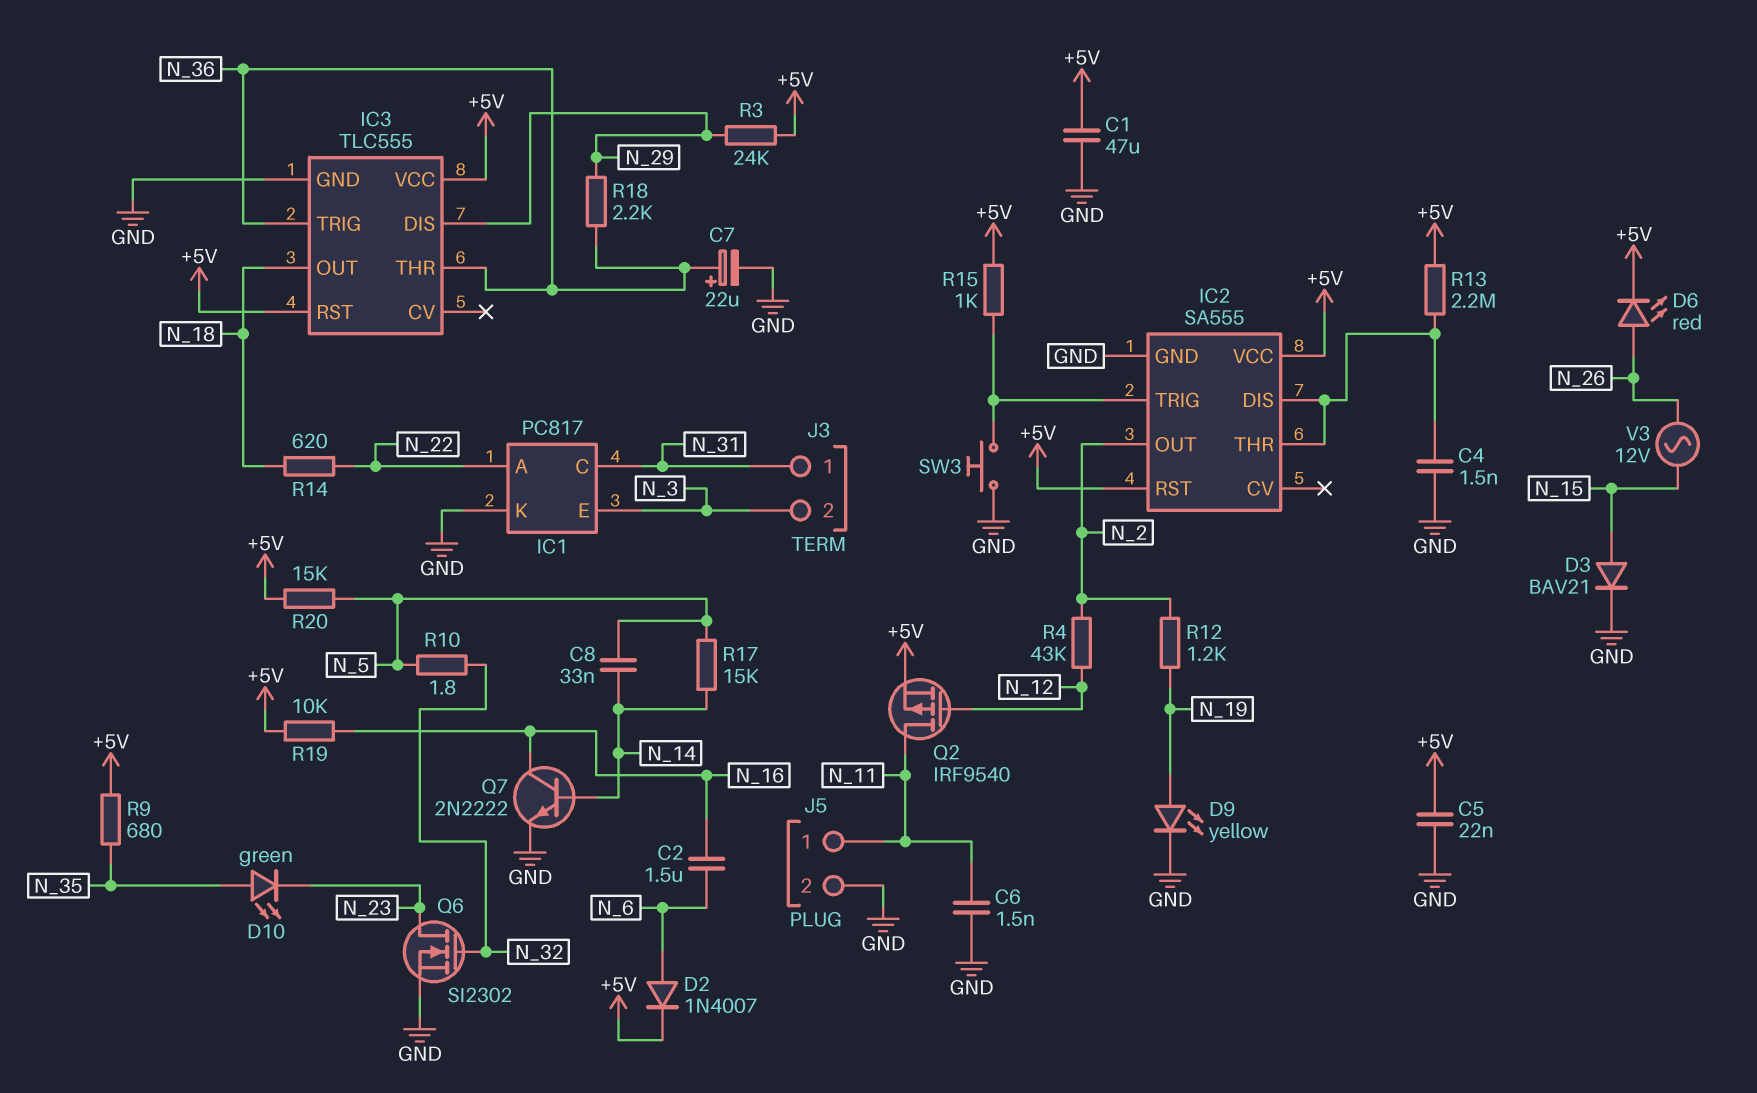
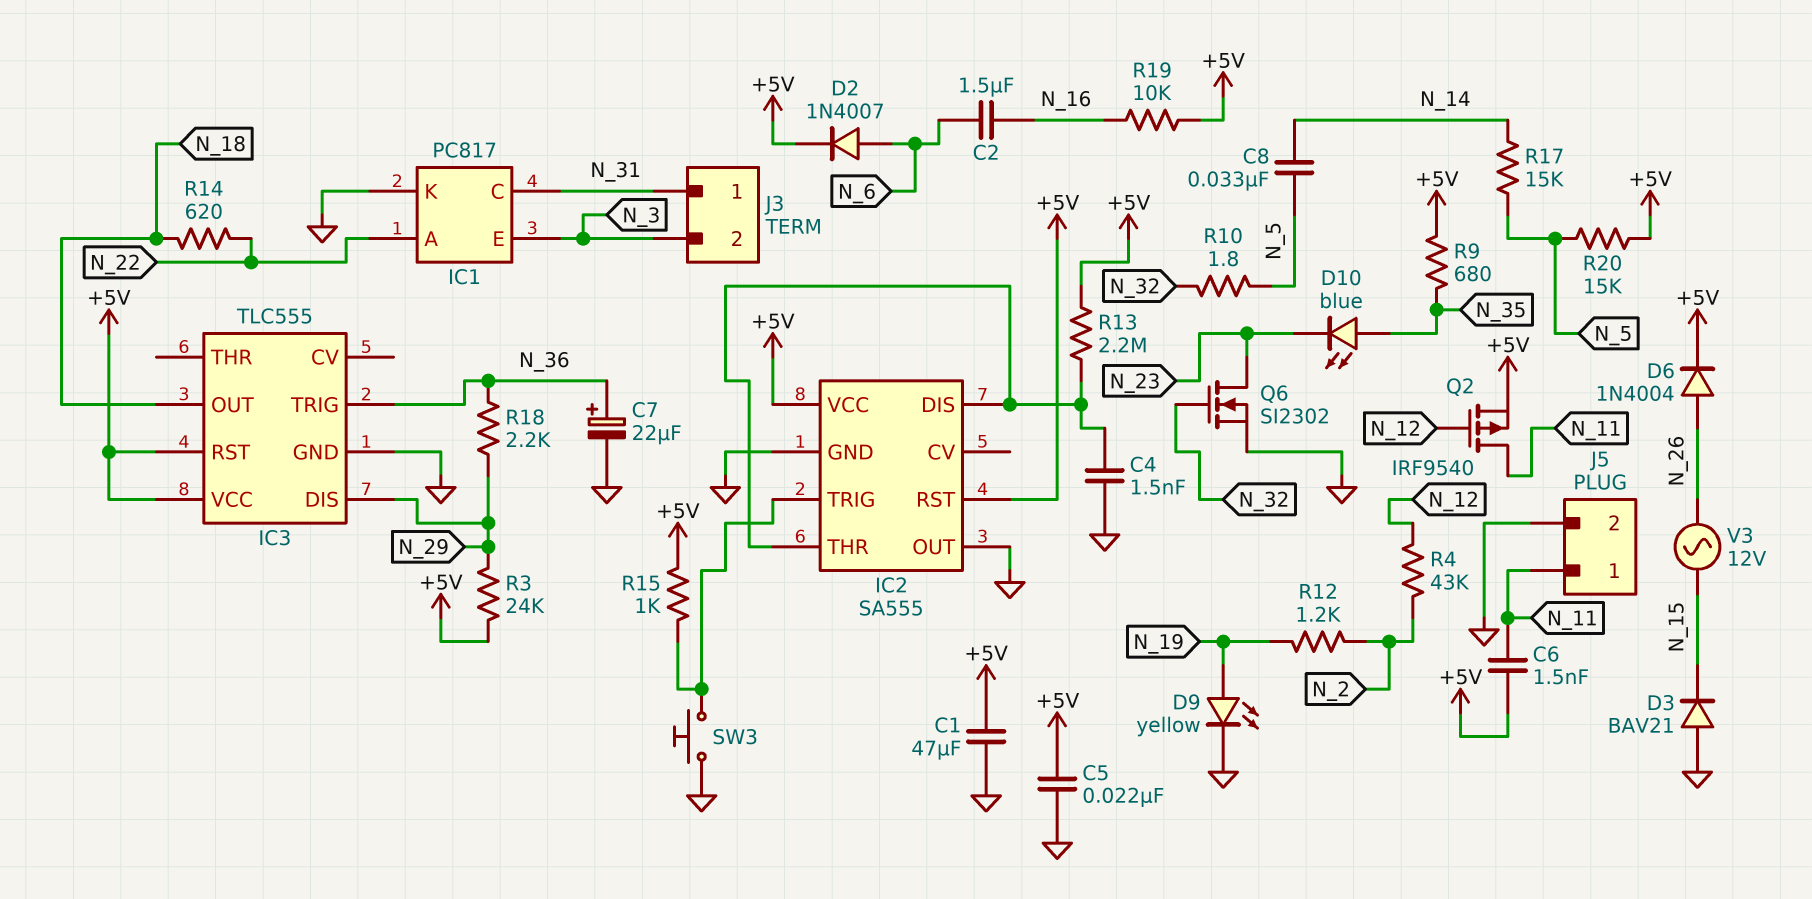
C6: 1.5nF (GND, N_11) -> 1.5nF (+5V, N_11)
D3: diode BAV21 (A N_15, K GND) -> diode BAV21 (A GND, K N_15)
D6: LED red (A N_26, K +5V) -> diode 1N4004 (A N_26, K +5V)
D10: LED green (A N_35, K N_23) -> LED blue (A N_35, K N_23)
IC2 pin OUT: N_2 -> GND
IC3 pin THR: N_36 -> none
Q7: NPN 2N2222 (B N_14, C N_16, E GND) -> none

